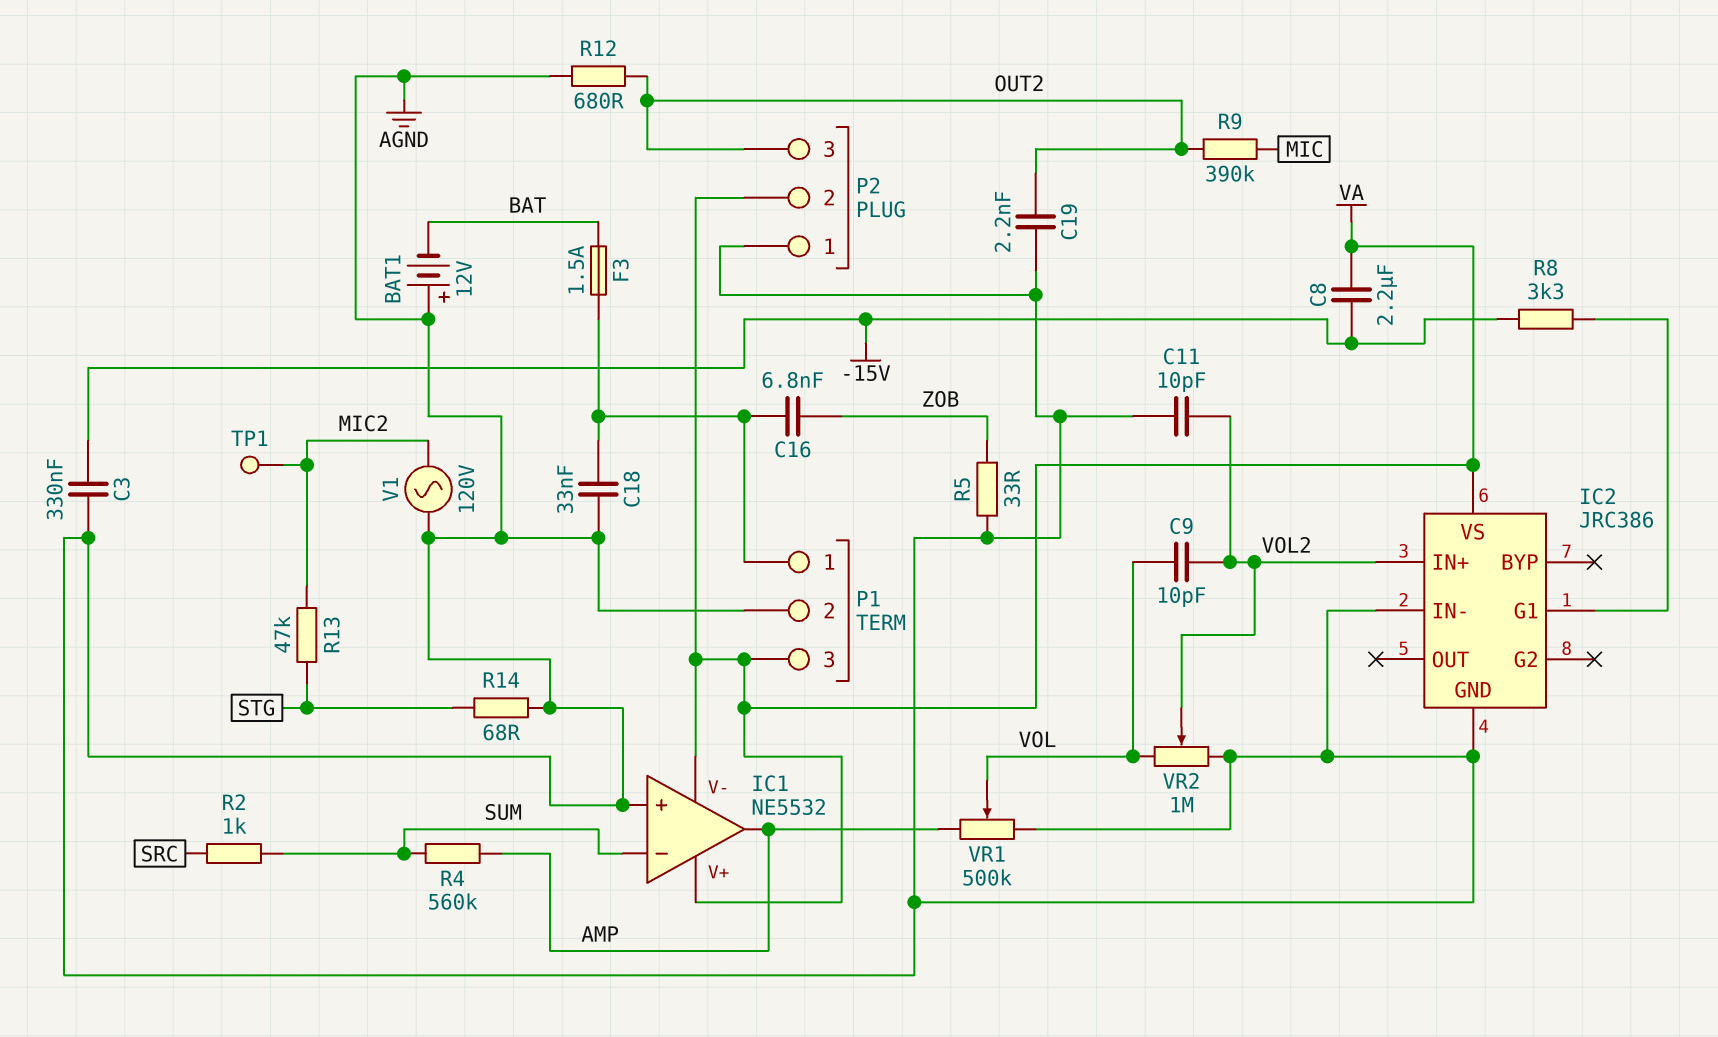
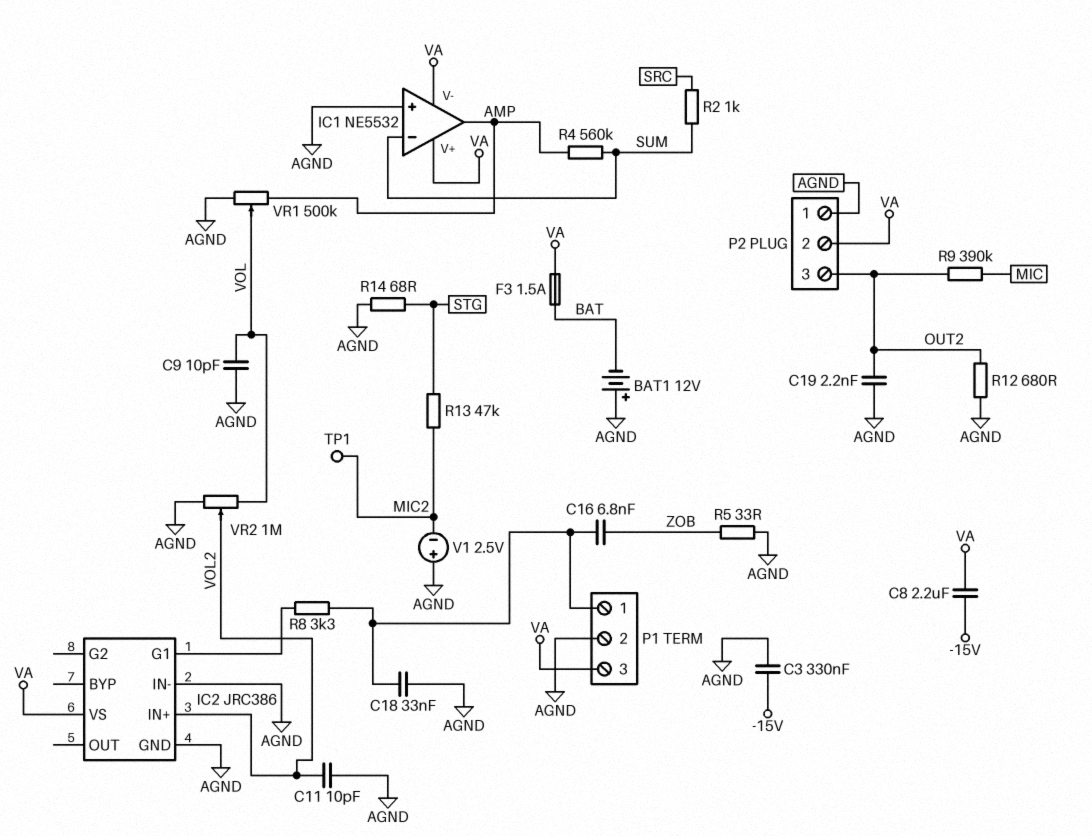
C9: 10pF (VOL, VOL2) -> 10pF (AGND, VOL)
F3: 1.5A (BAT, P1/1) -> 1.5A (BAT, VA)
R8: 3.3k (-15V, IC2/G1) -> 3.3k (IC2/G1, P1/1)
V1: AC 120V (AGND, MIC2) -> 2.5V (plus AGND, minus MIC2)

